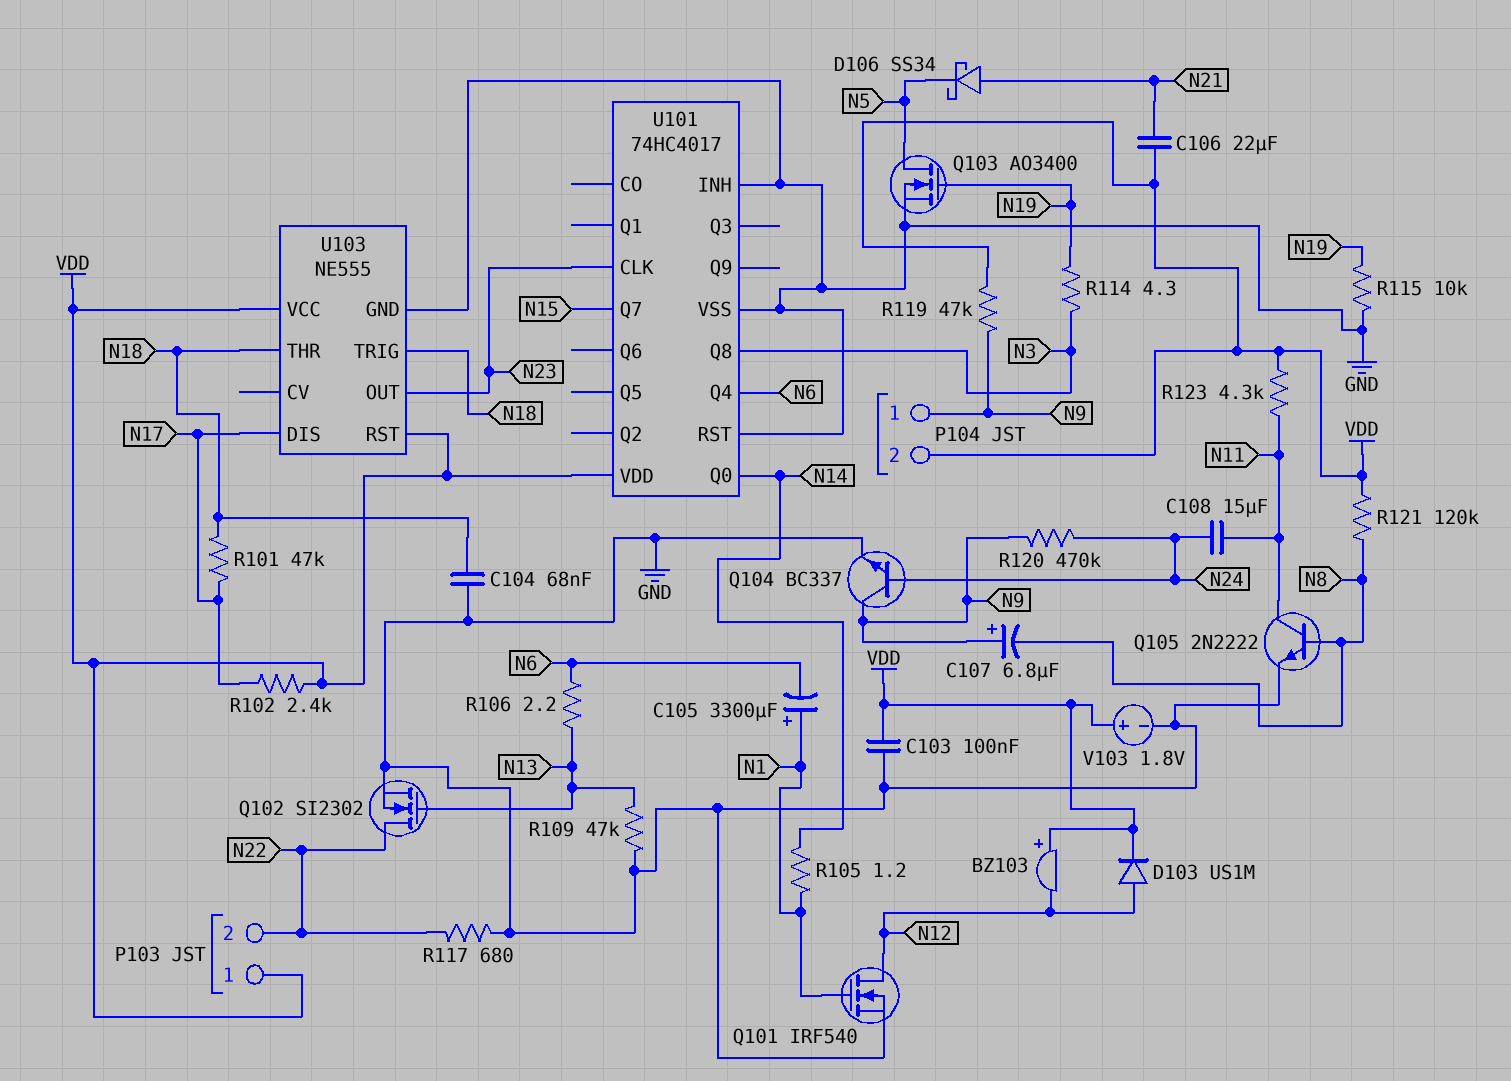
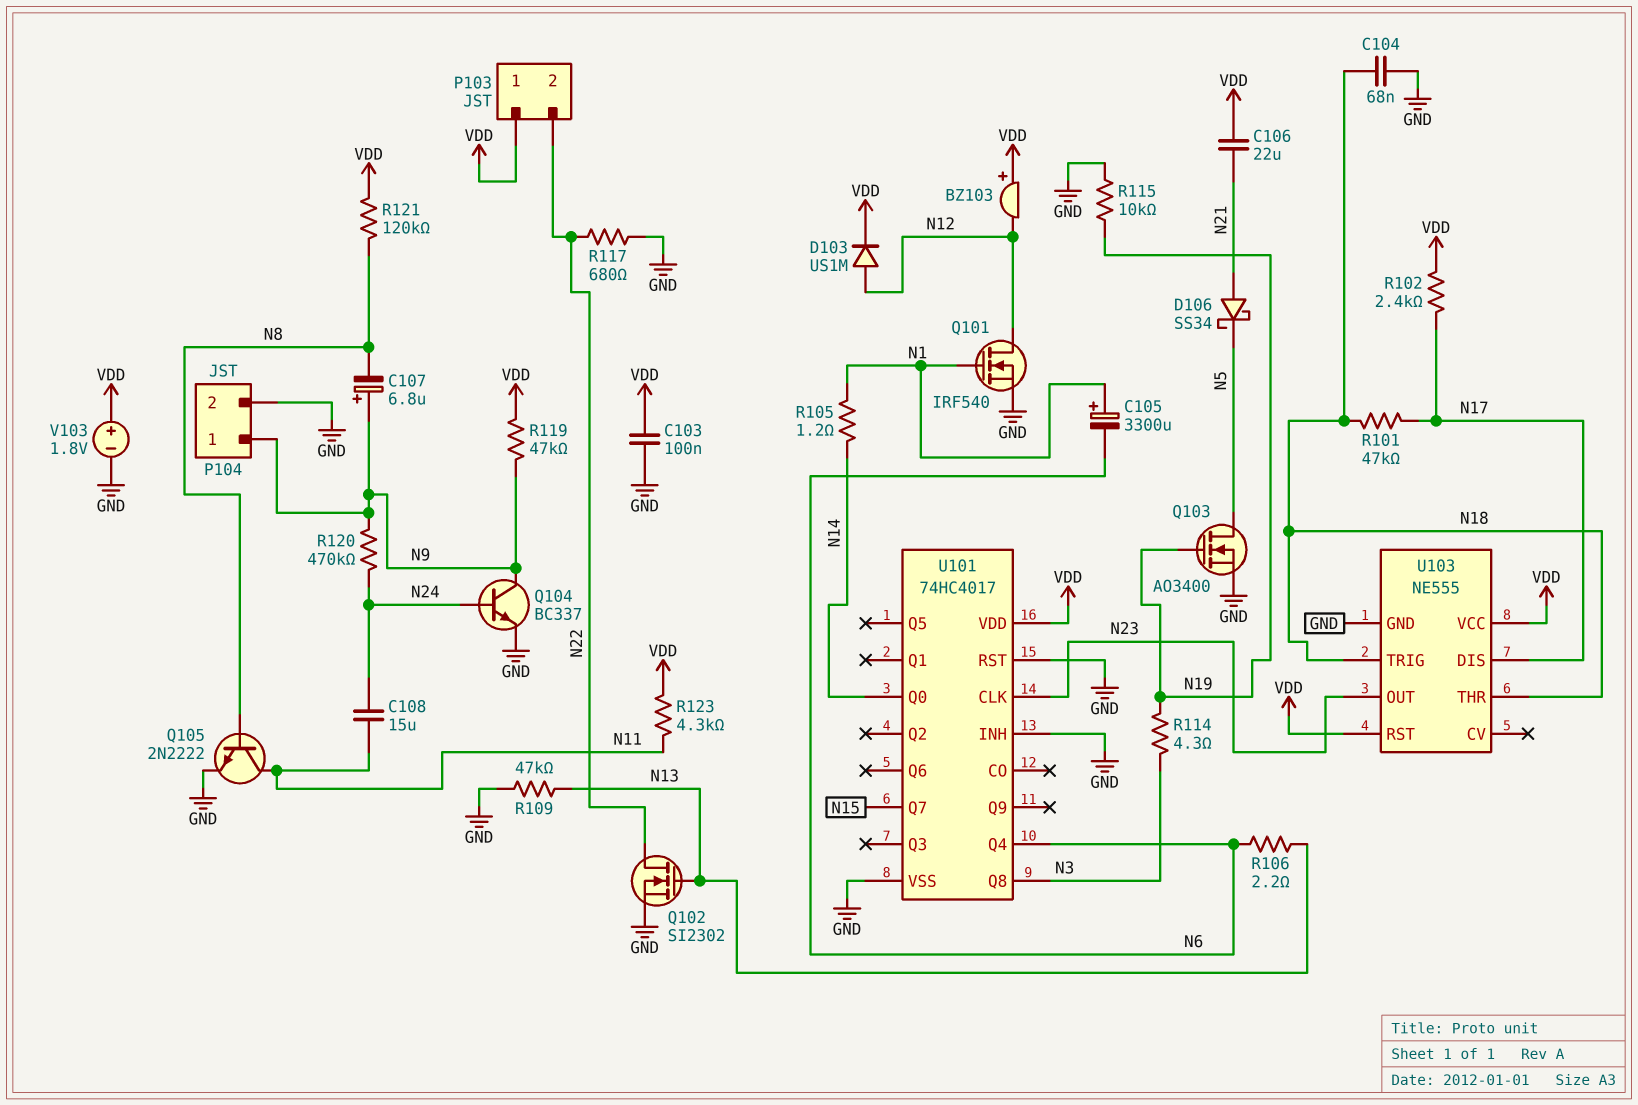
P104 pin 2: VDD -> GND

